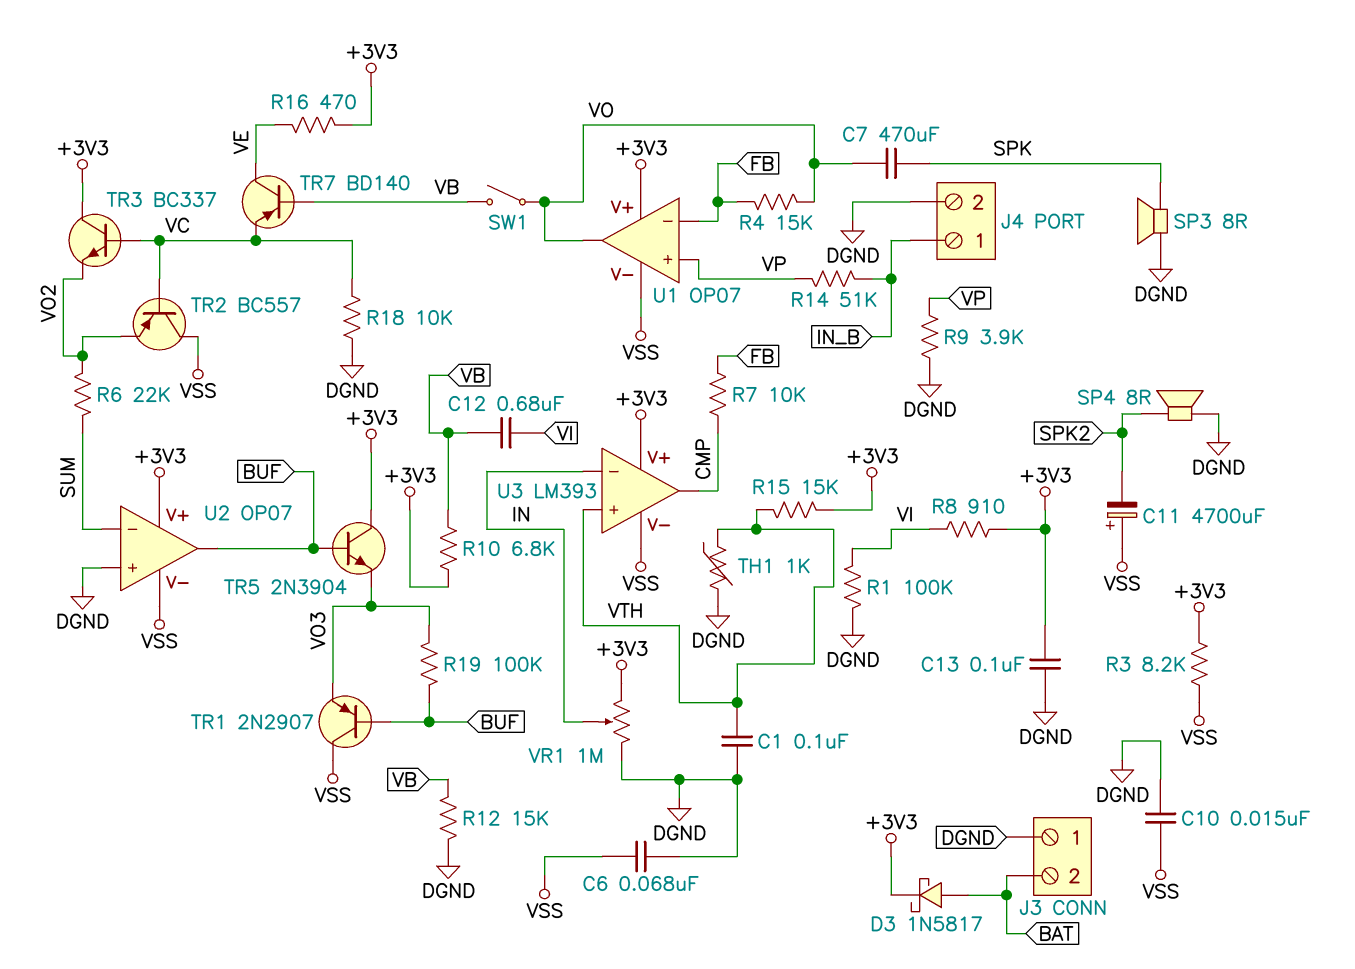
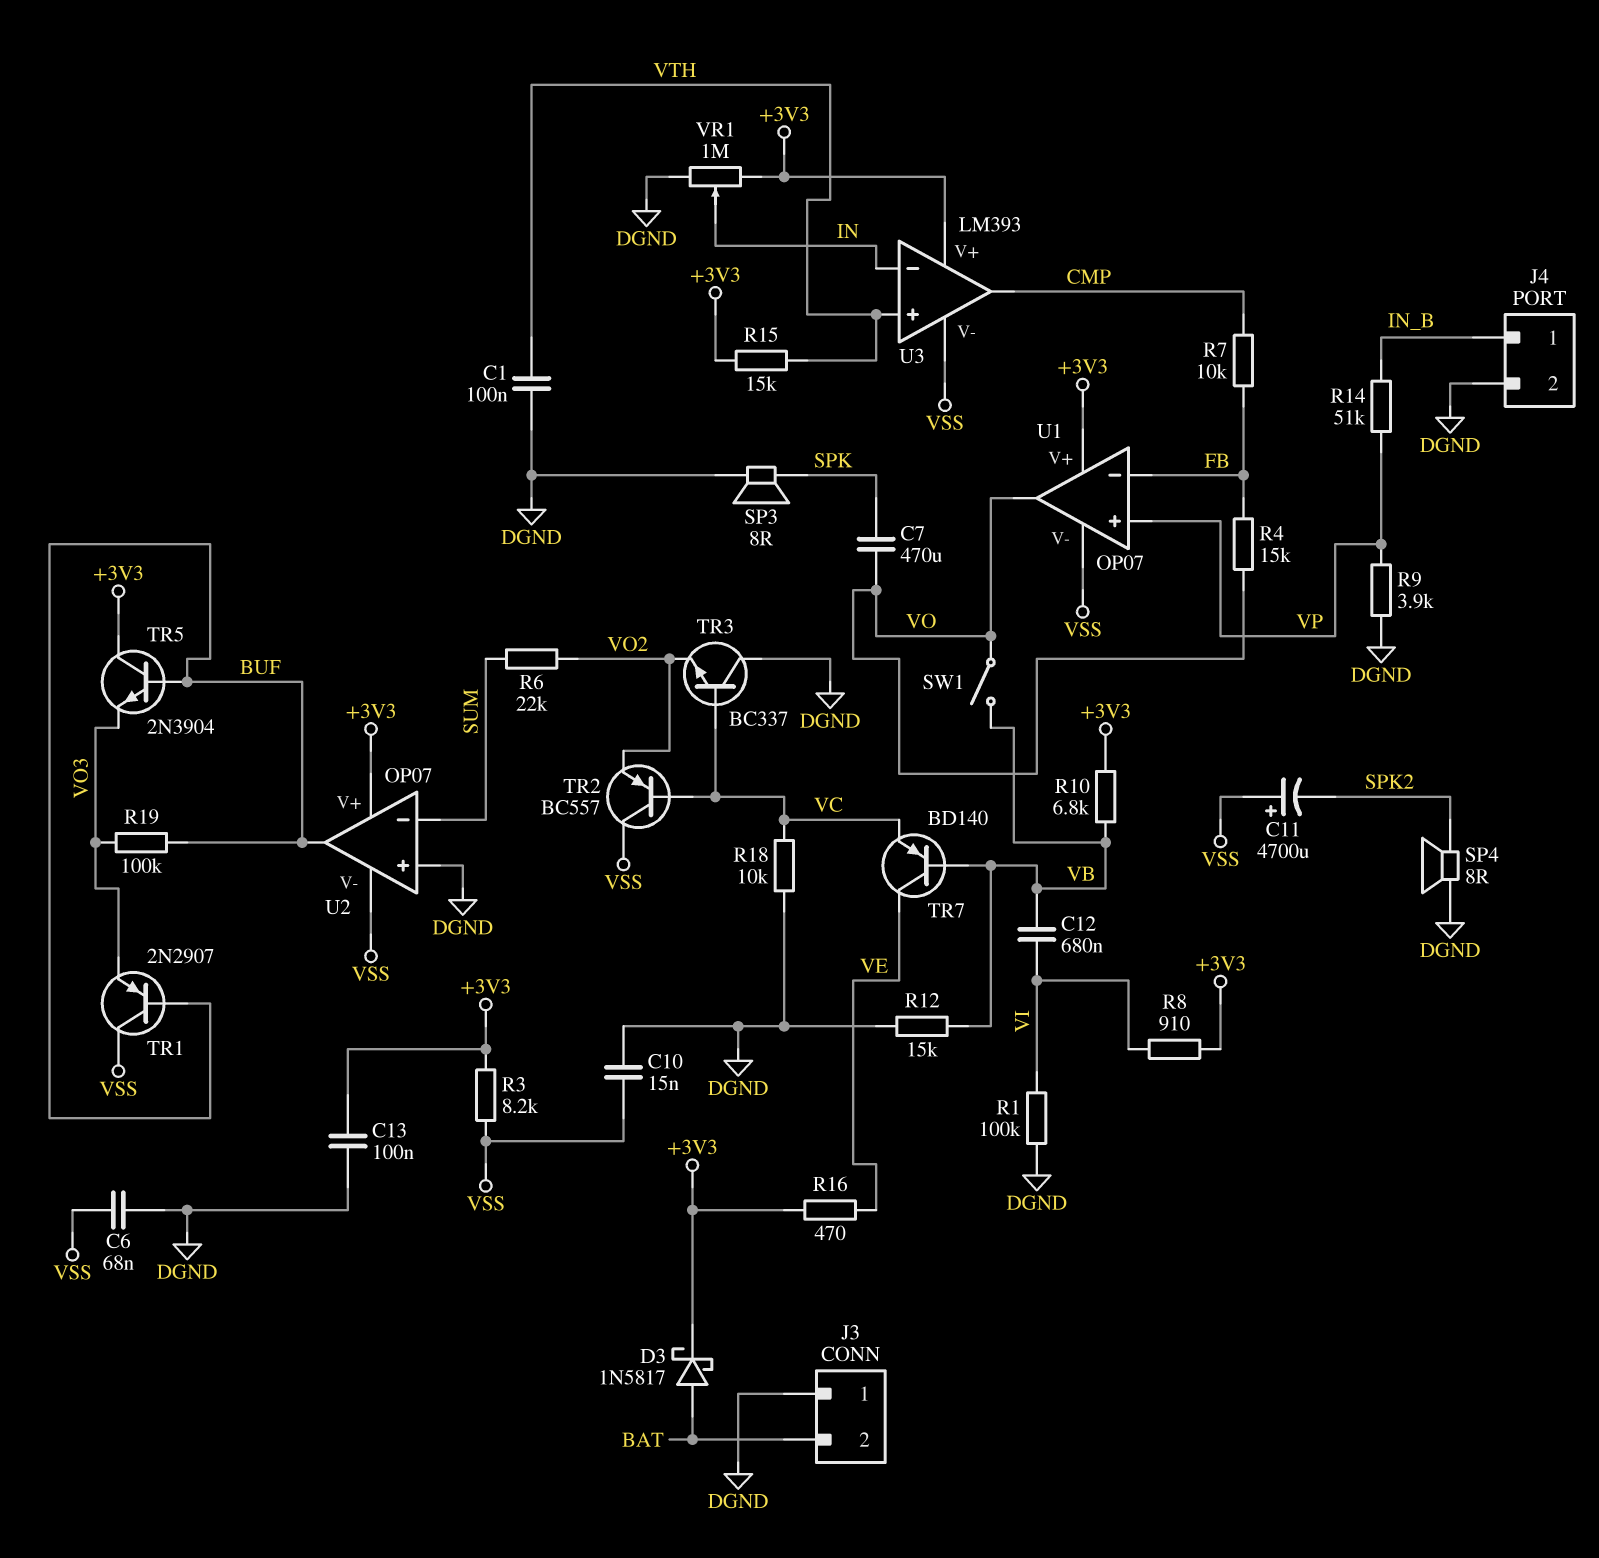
TH1: 1k (DGND, VTH) -> none
TR3: NPN BC337 (B VC, C +3V3, E VO2) -> NPN BC337 (B VC, C DGND, E VO2)

